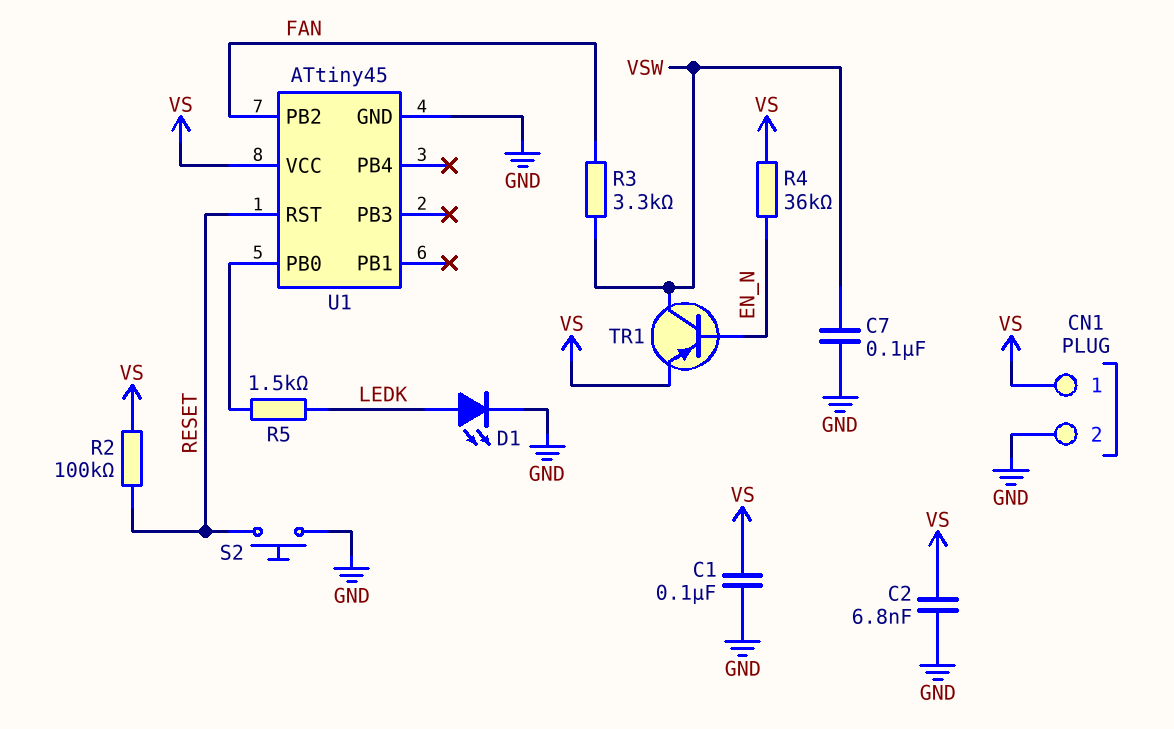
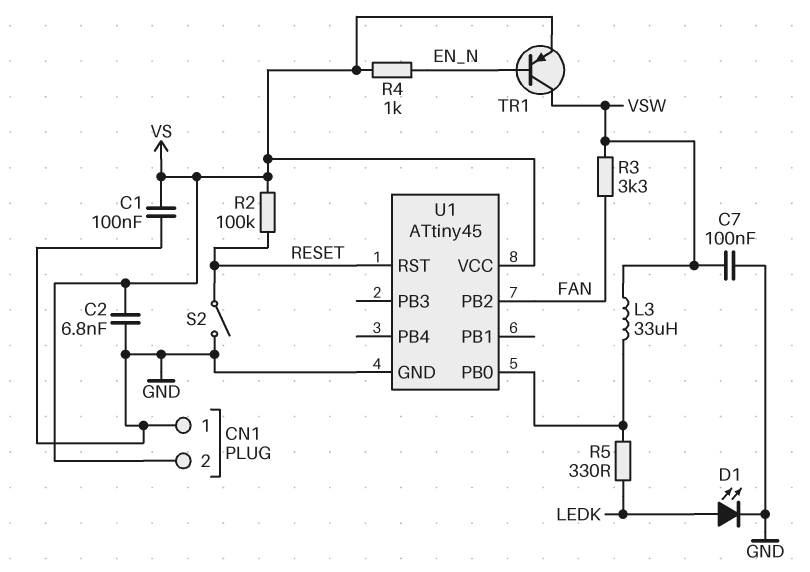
CN1 pin 1: VS -> GND
CN1 pin 2: GND -> VS
L3: none -> 33uH (U1/PB0, VSW)
R4: 36k (EN_N, VS) -> 1k (EN_N, VS)
R5: 1.5k (LEDK, U1/PB0) -> 330 (LEDK, U1/PB0)
S2: button (GND, RESET) -> switch (GND, RESET)

